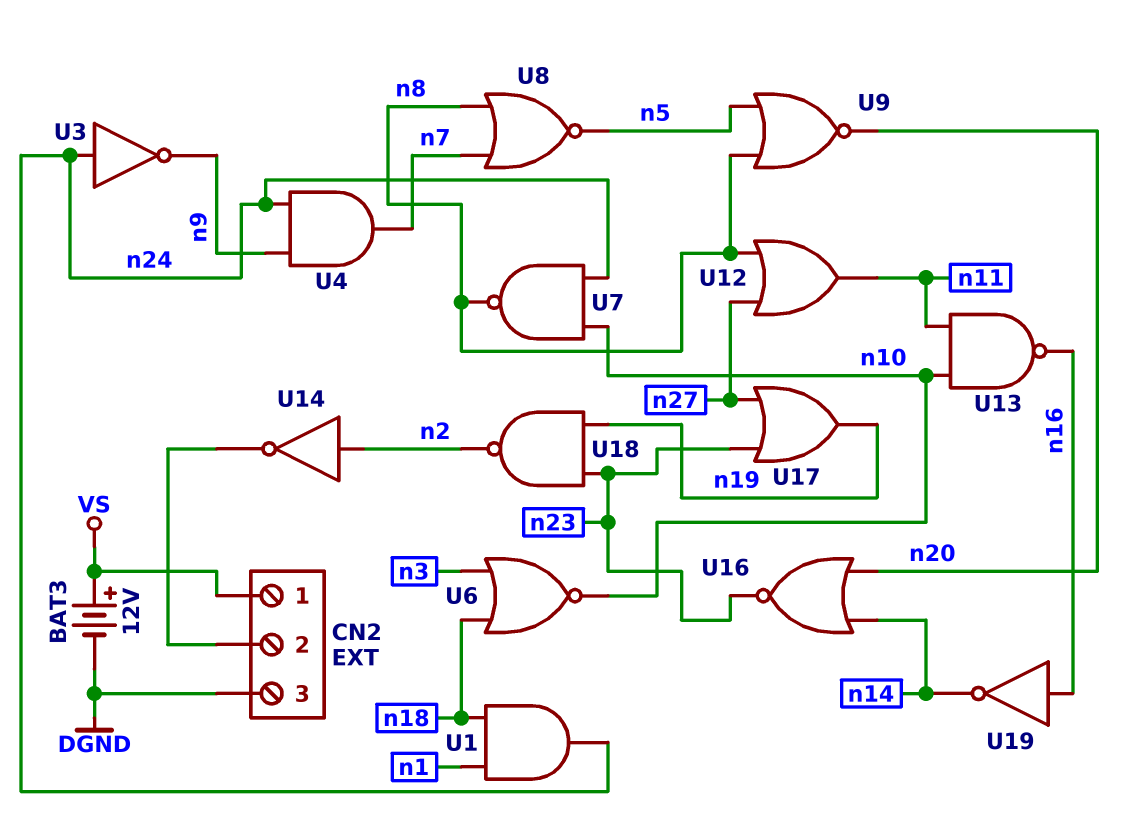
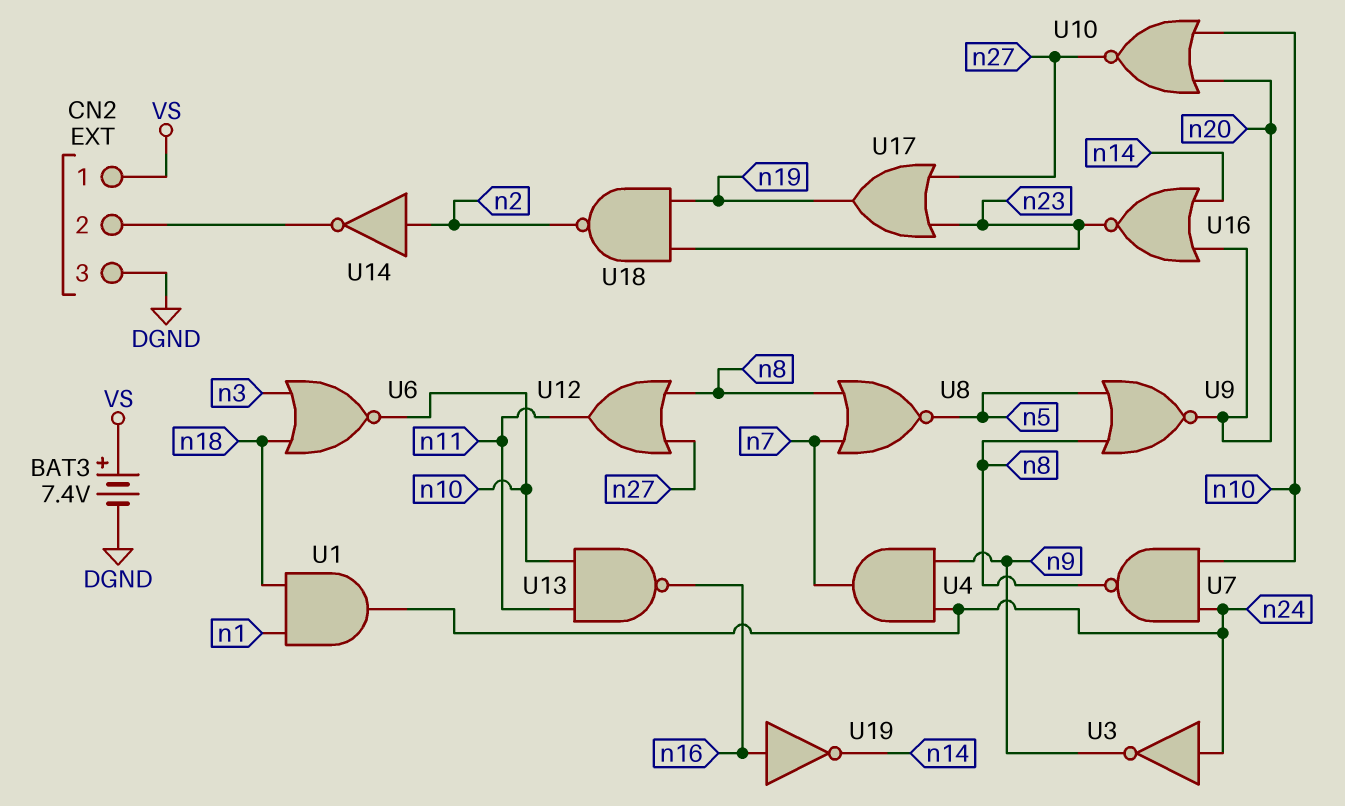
BAT3: 12V (plus VS, minus DGND) -> 7.4V (plus VS, minus DGND)
U10: none -> NOR (in n10, in n20, out n27)

